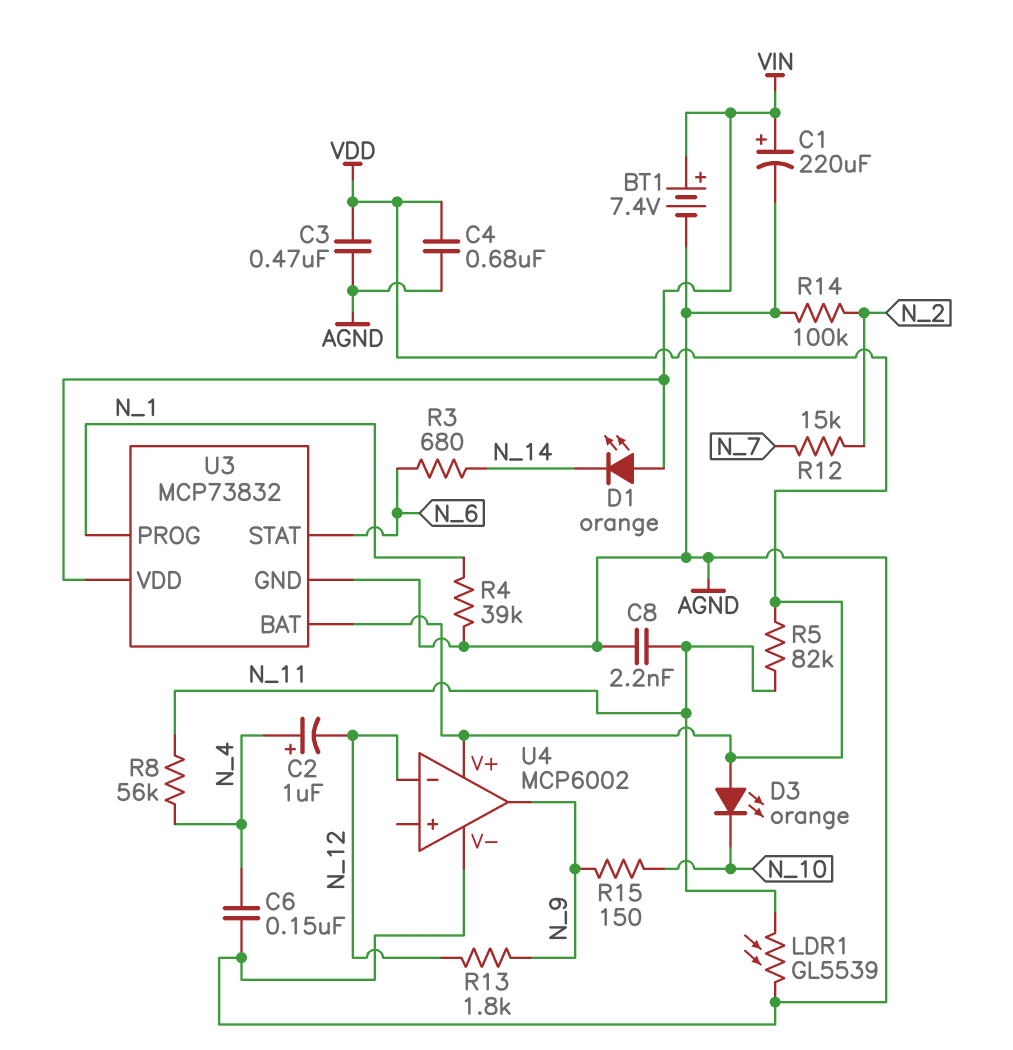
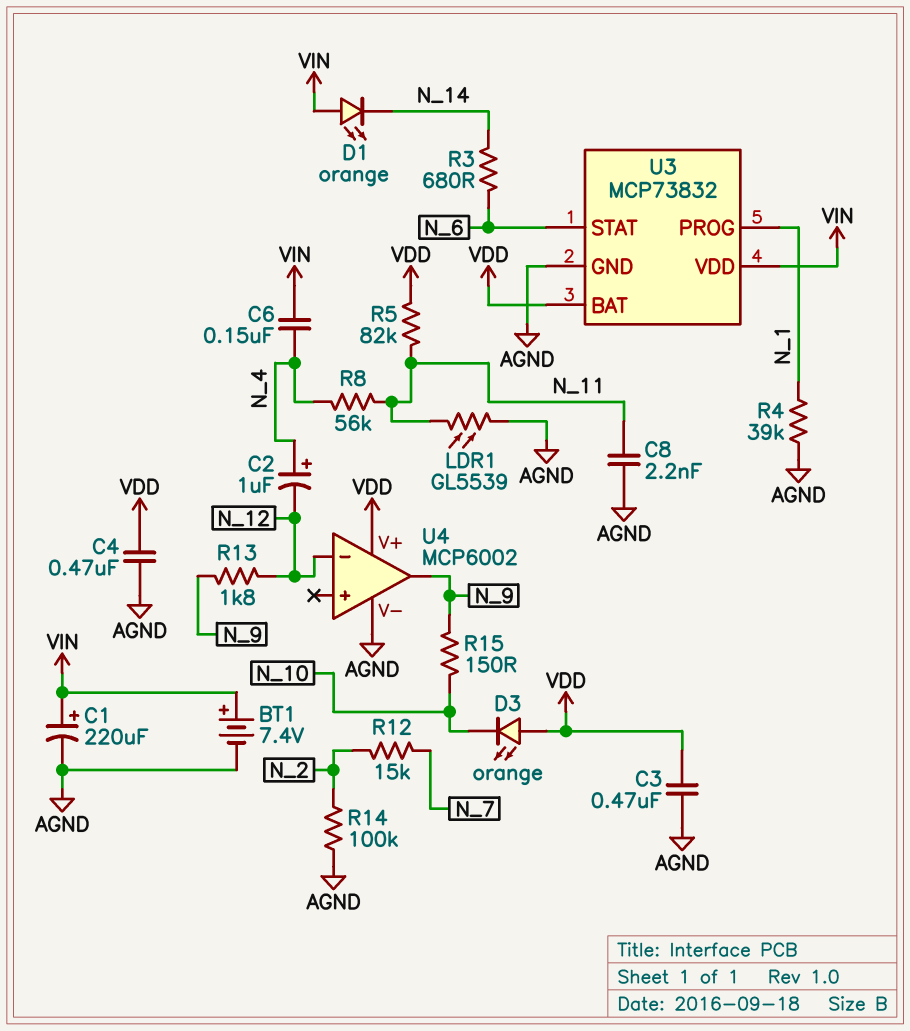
C4: 680nF (AGND, VDD) -> 470nF (AGND, VDD)
C6: 150nF (AGND, N_4) -> 150nF (N_4, VIN)

